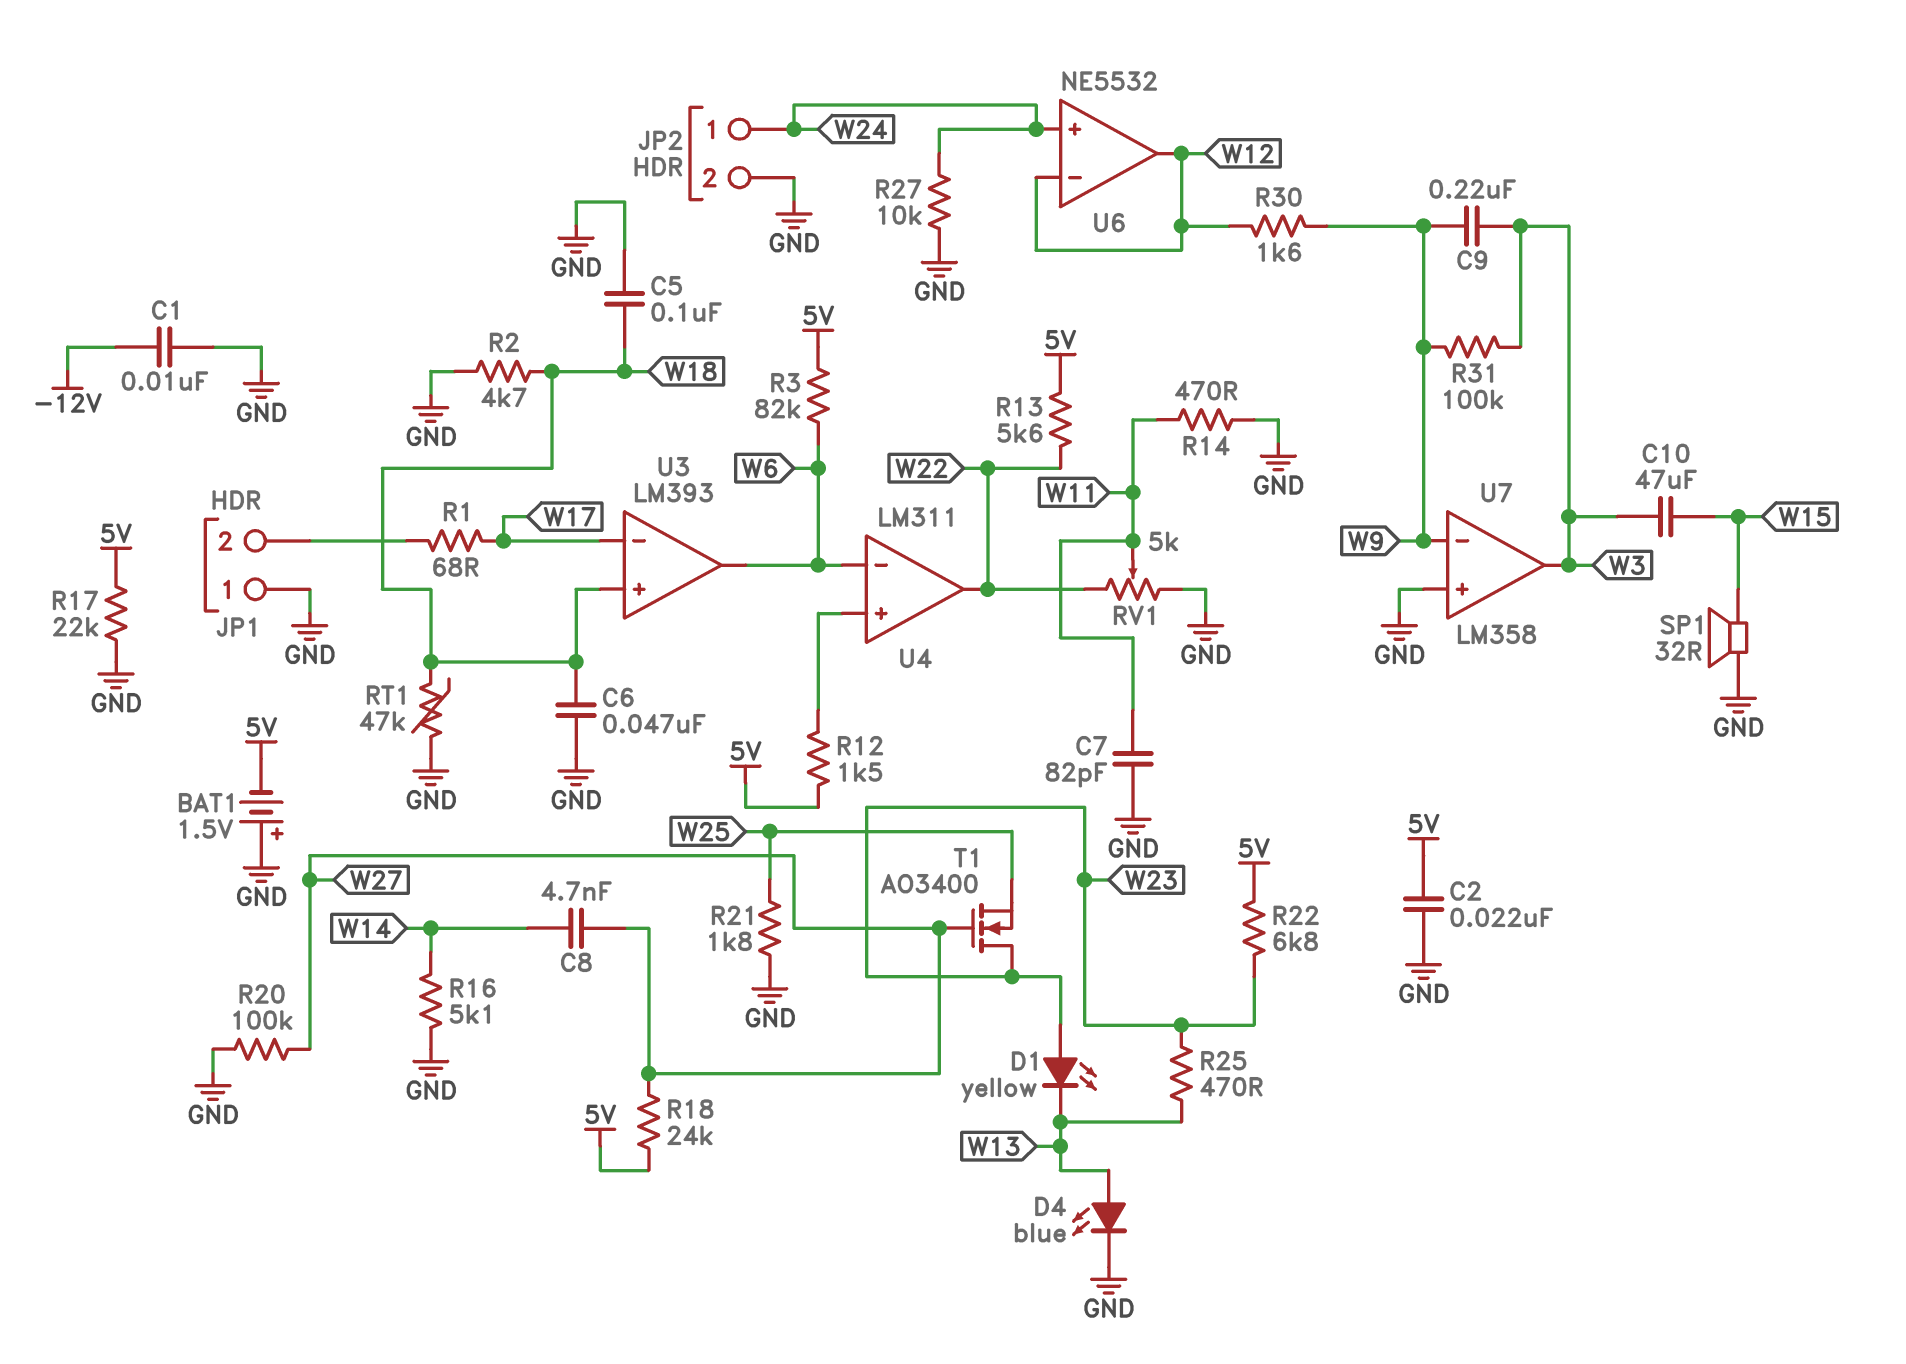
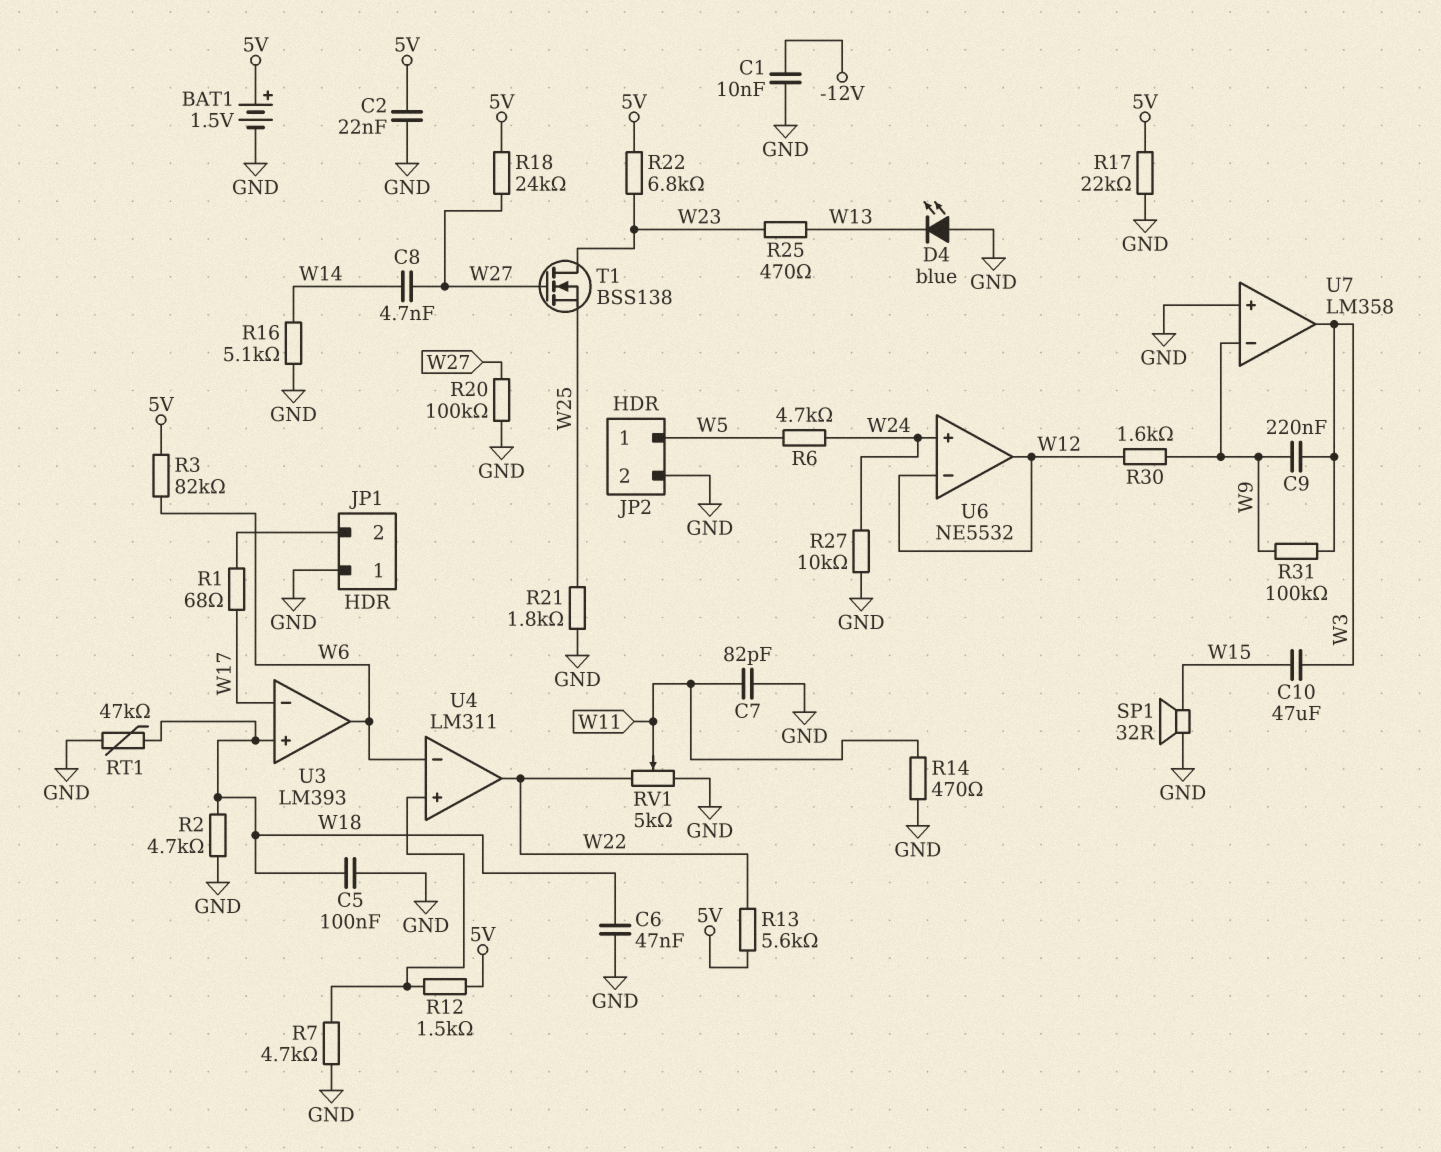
BAT1: 1.5V (plus GND, minus 5V) -> 1.5V (plus 5V, minus GND)
D1: LED yellow (A W23, K W13) -> none
D4: LED blue (A W13, K GND) -> LED blue (A GND, K W13)
JP2 pin 1: W24 -> W5
R6: none -> 4.7k (W5, W24)
R7: none -> 4.7k (GND, U4/in+)
T1: NMOS AO3400 (G W27, D W23, S W25) -> NMOS BSS138 (G W27, D W23, S W25)

